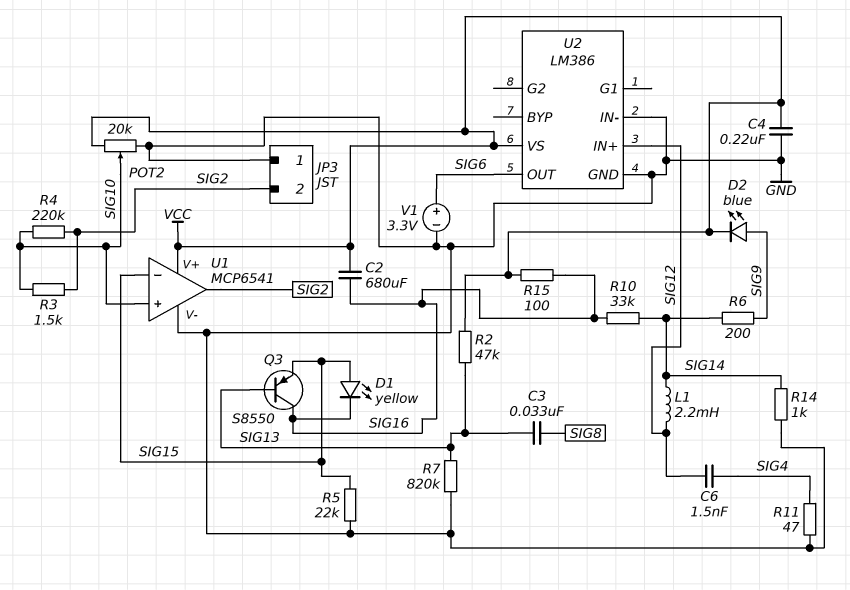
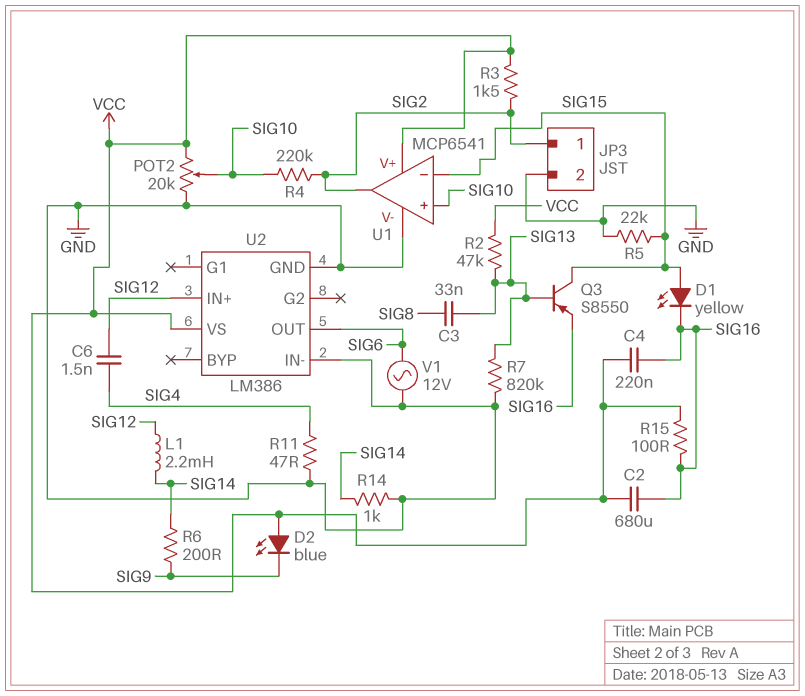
C4: 220nF (GND, VCC) -> 220nF (SIG16, VCC)
D2: LED blue (A SIG9, K VCC) -> LED blue (A VCC, K SIG9)
JP3 pin 1: GND -> SIG2
JP3 pin 2: SIG2 -> GND
Q3: PNP S8550 (B SIG13, C SIG16, E SIG15) -> PNP S8550 (B SIG13, C SIG15, E SIG16)
R3: 1.5k (SIG2, SIG10) -> 1.5k (SIG2, VCC)
R10: 33k (SIG14, SIG16) -> none
V1: 3.3V (plus SIG6, minus GND) -> AC 12V (GND, SIG6)

